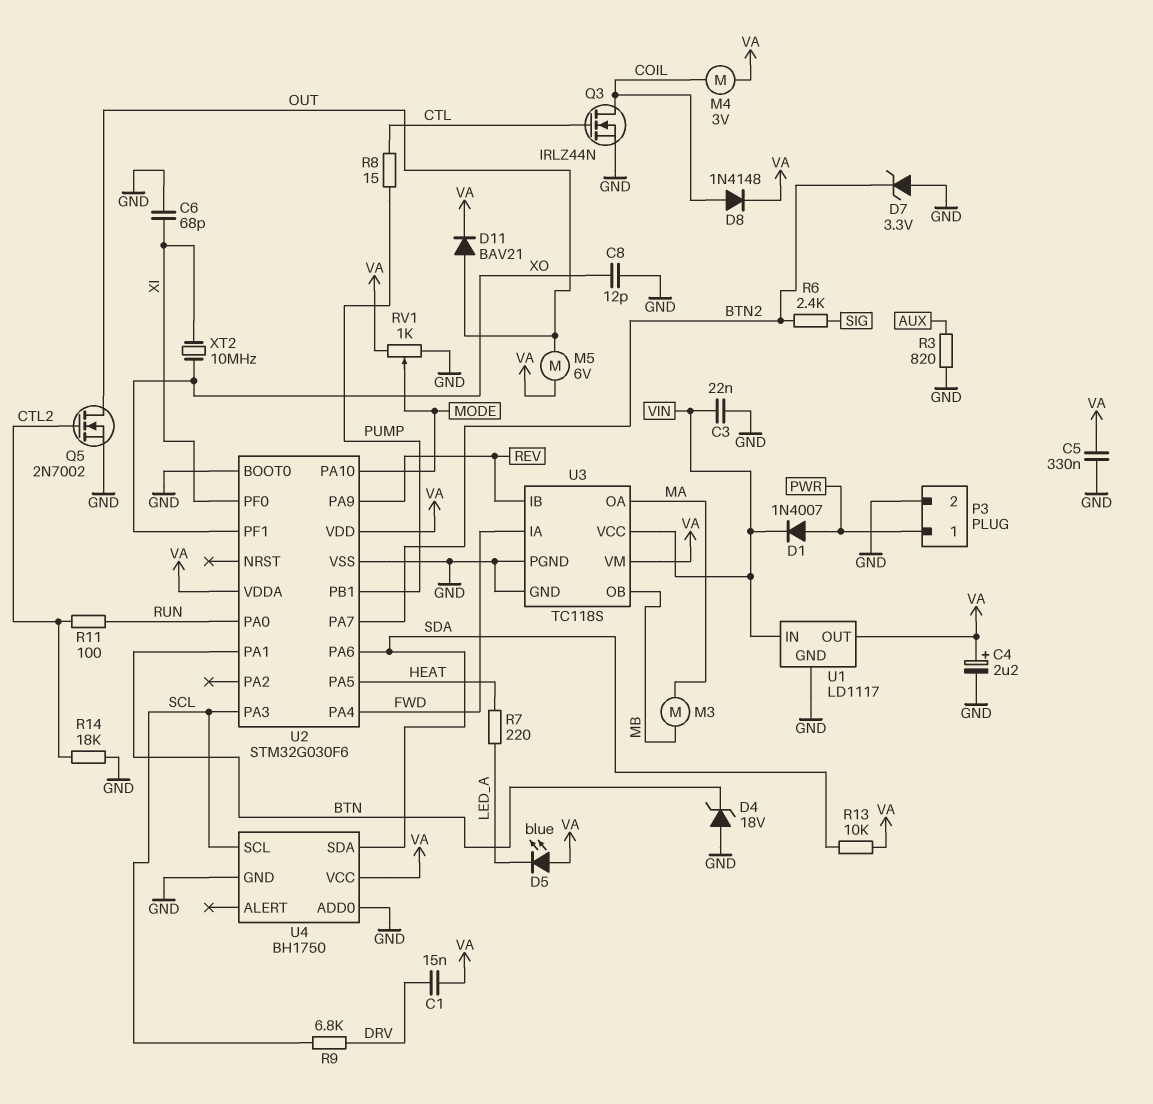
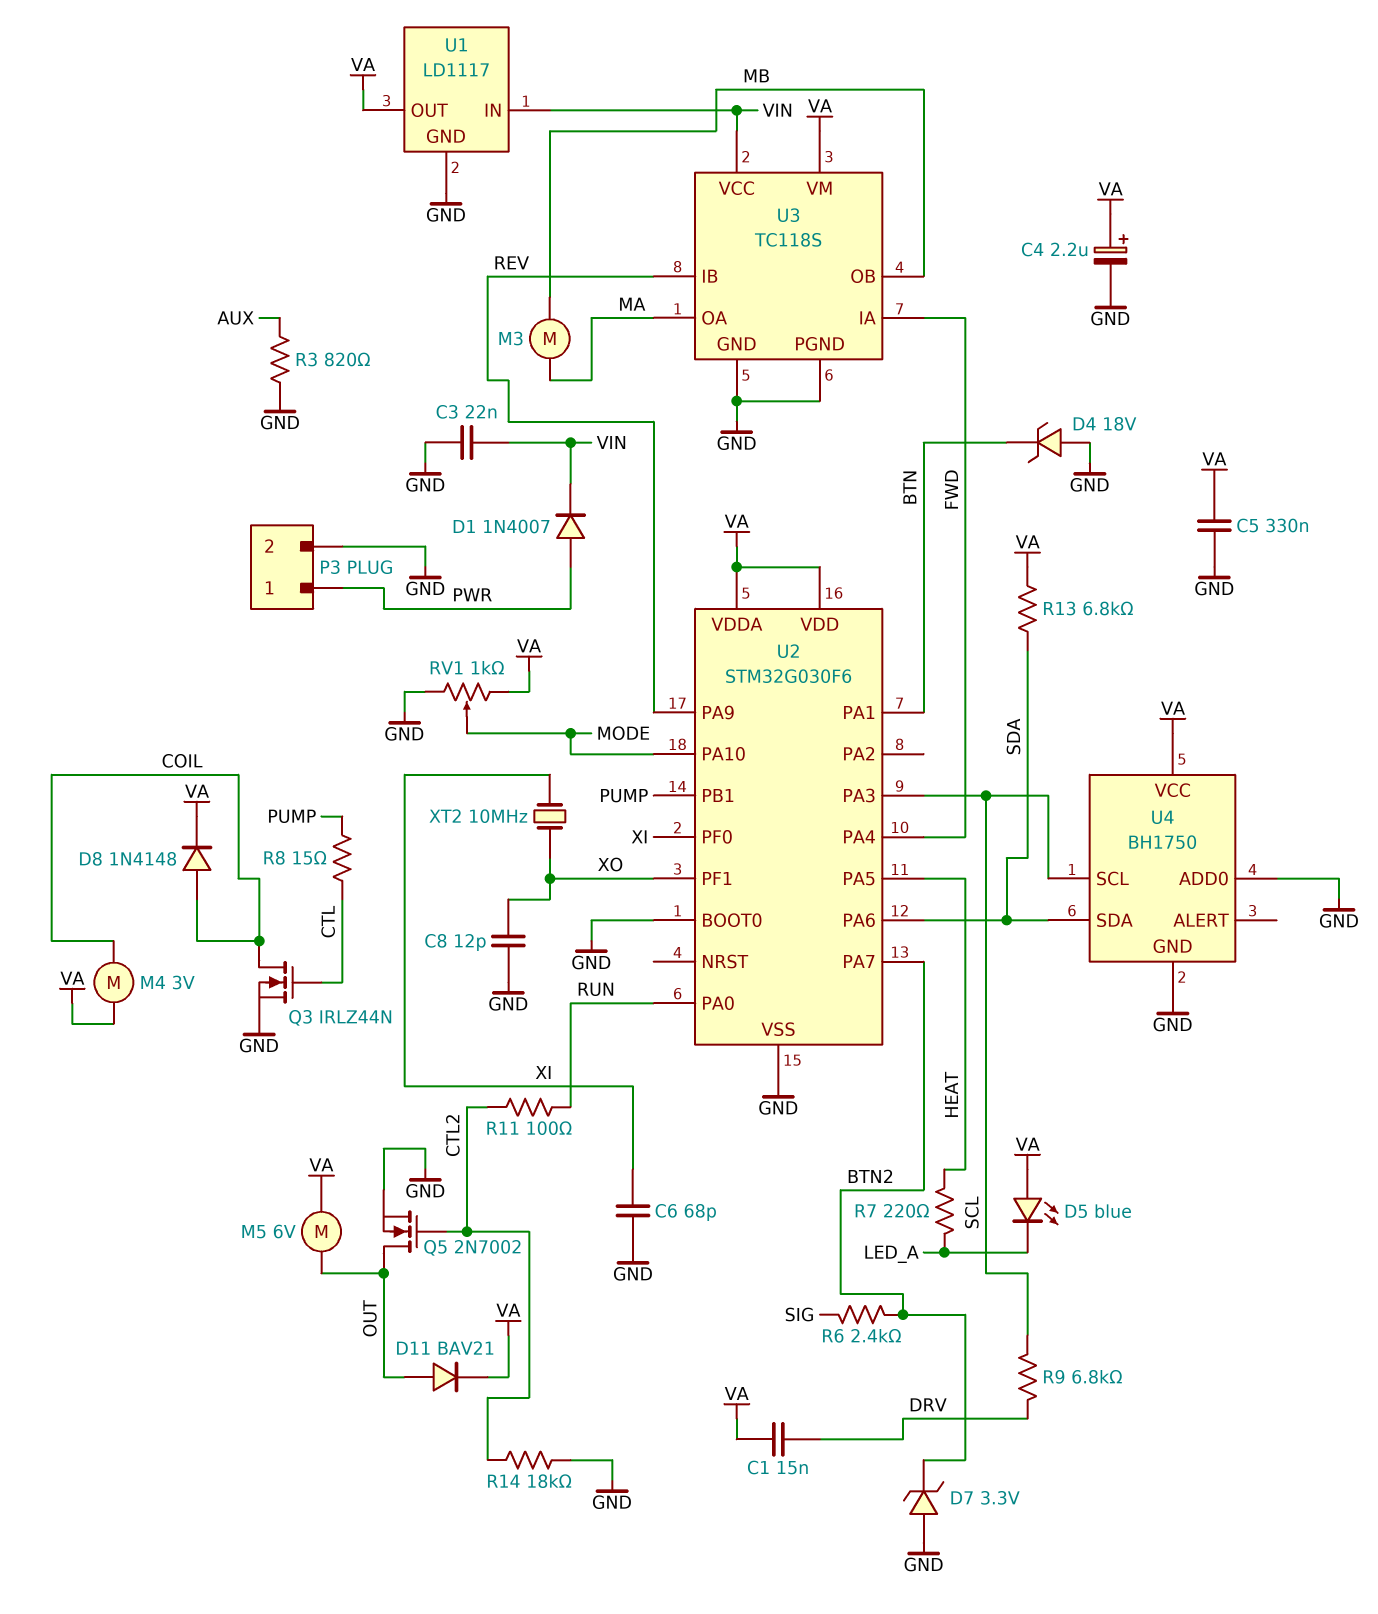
R13: 10k (SDA, VA) -> 6.8k (SDA, VA)

